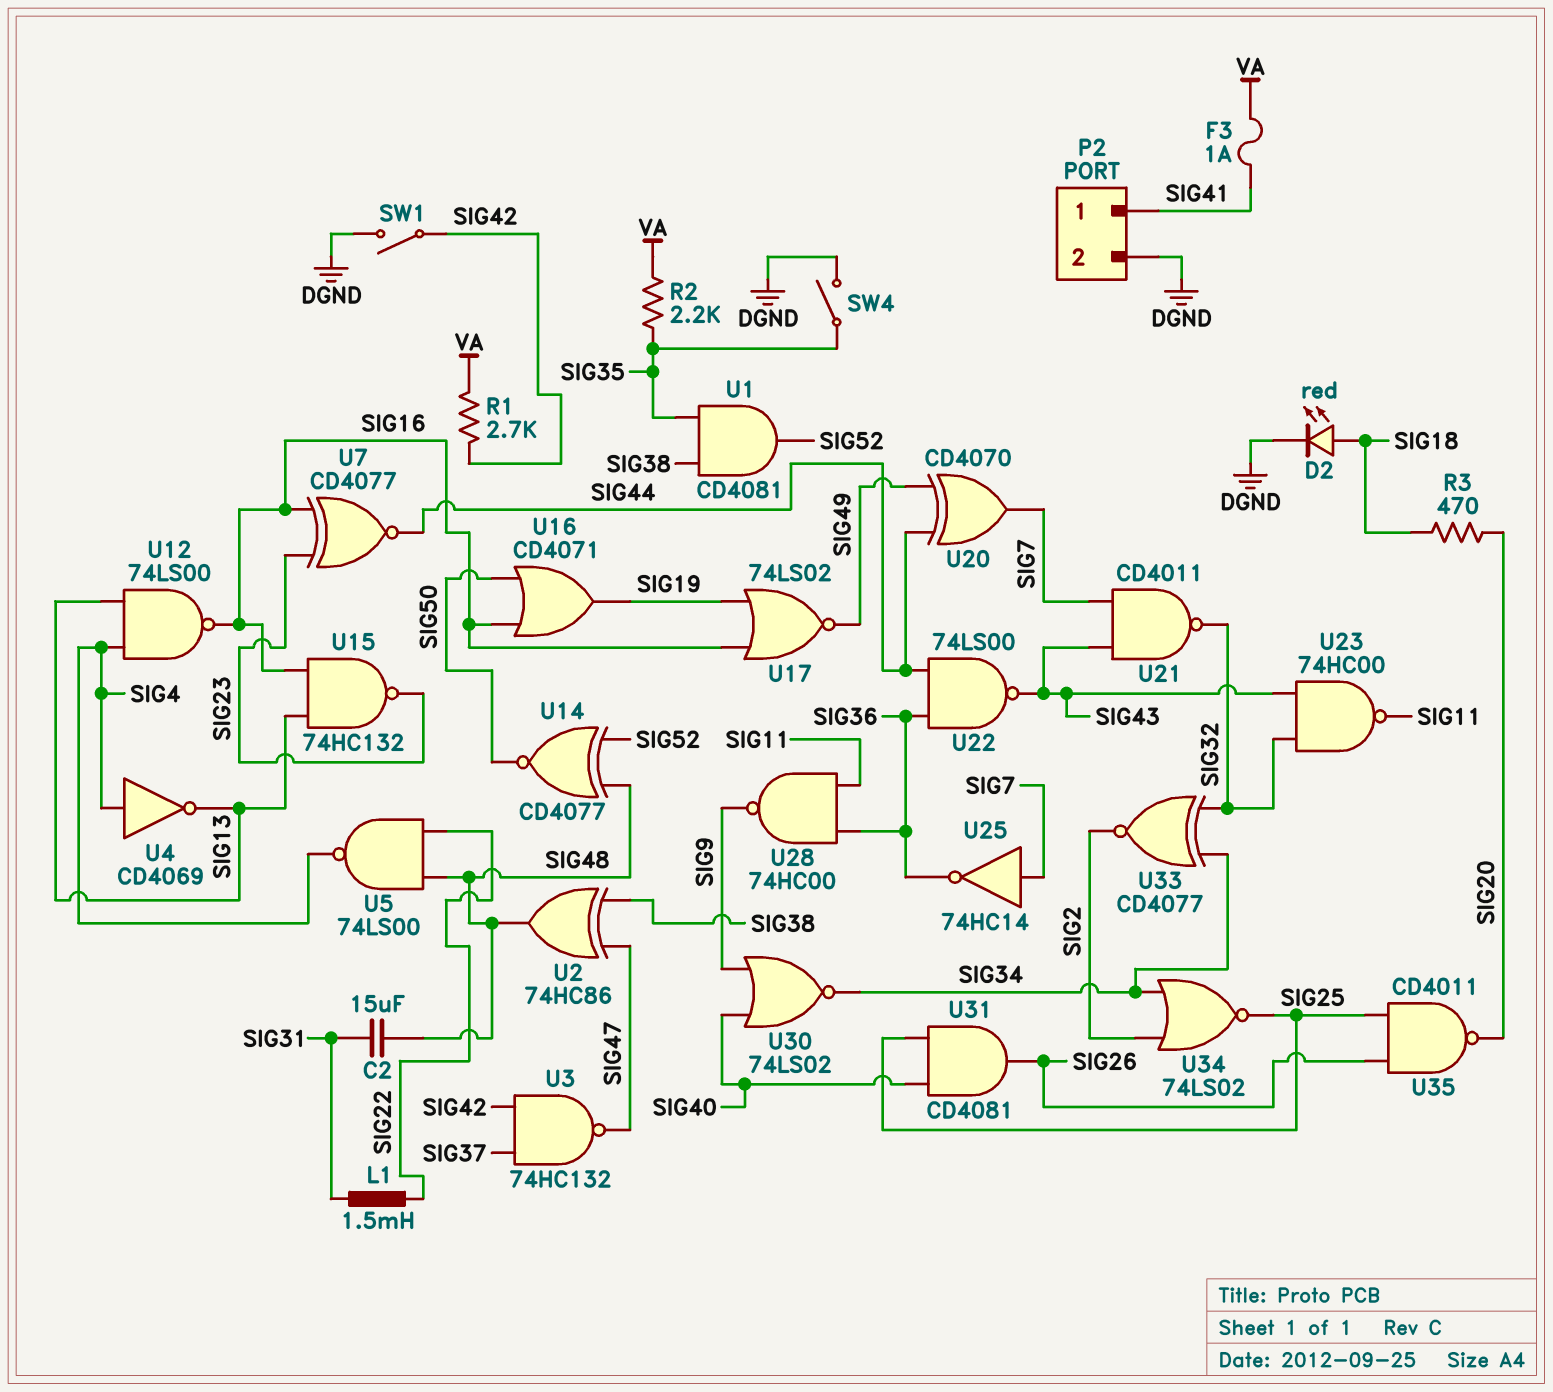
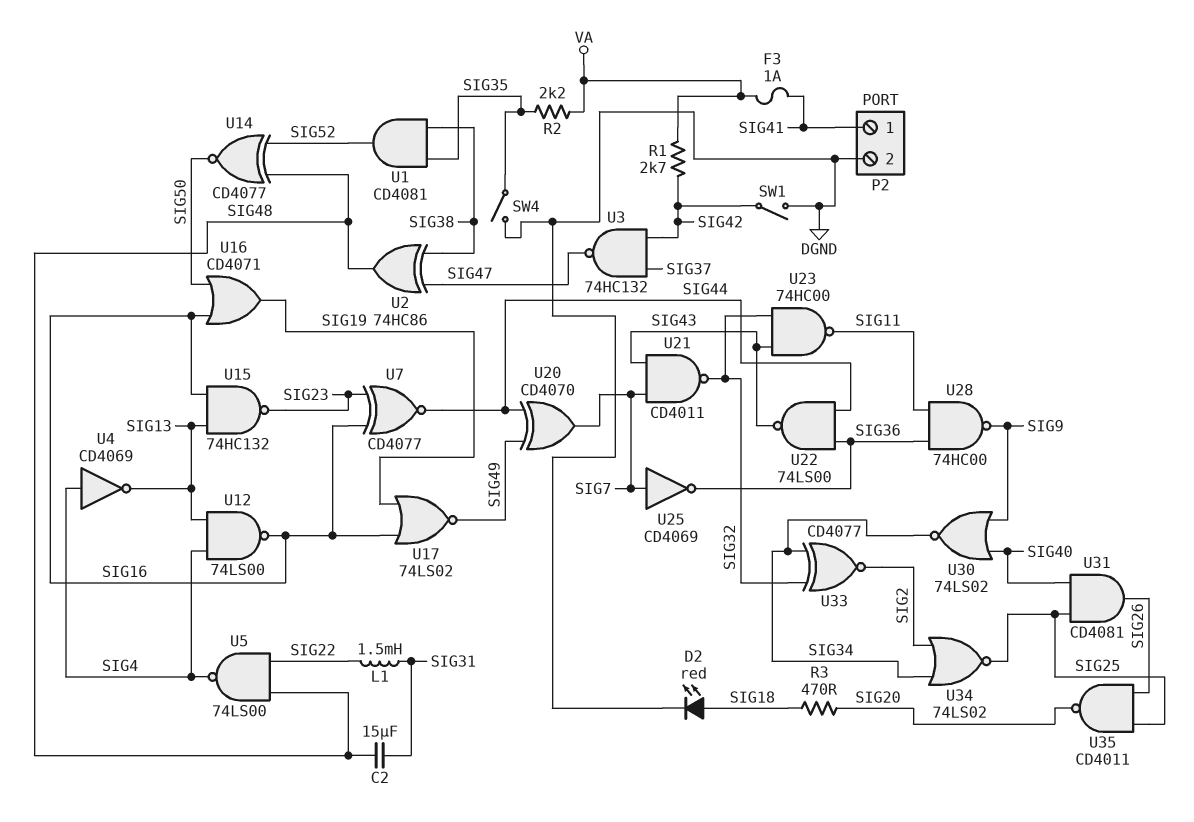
U25: NOT 74HC14 (in SIG7, out SIG36) -> NOT CD4069 (in SIG7, out SIG36)

